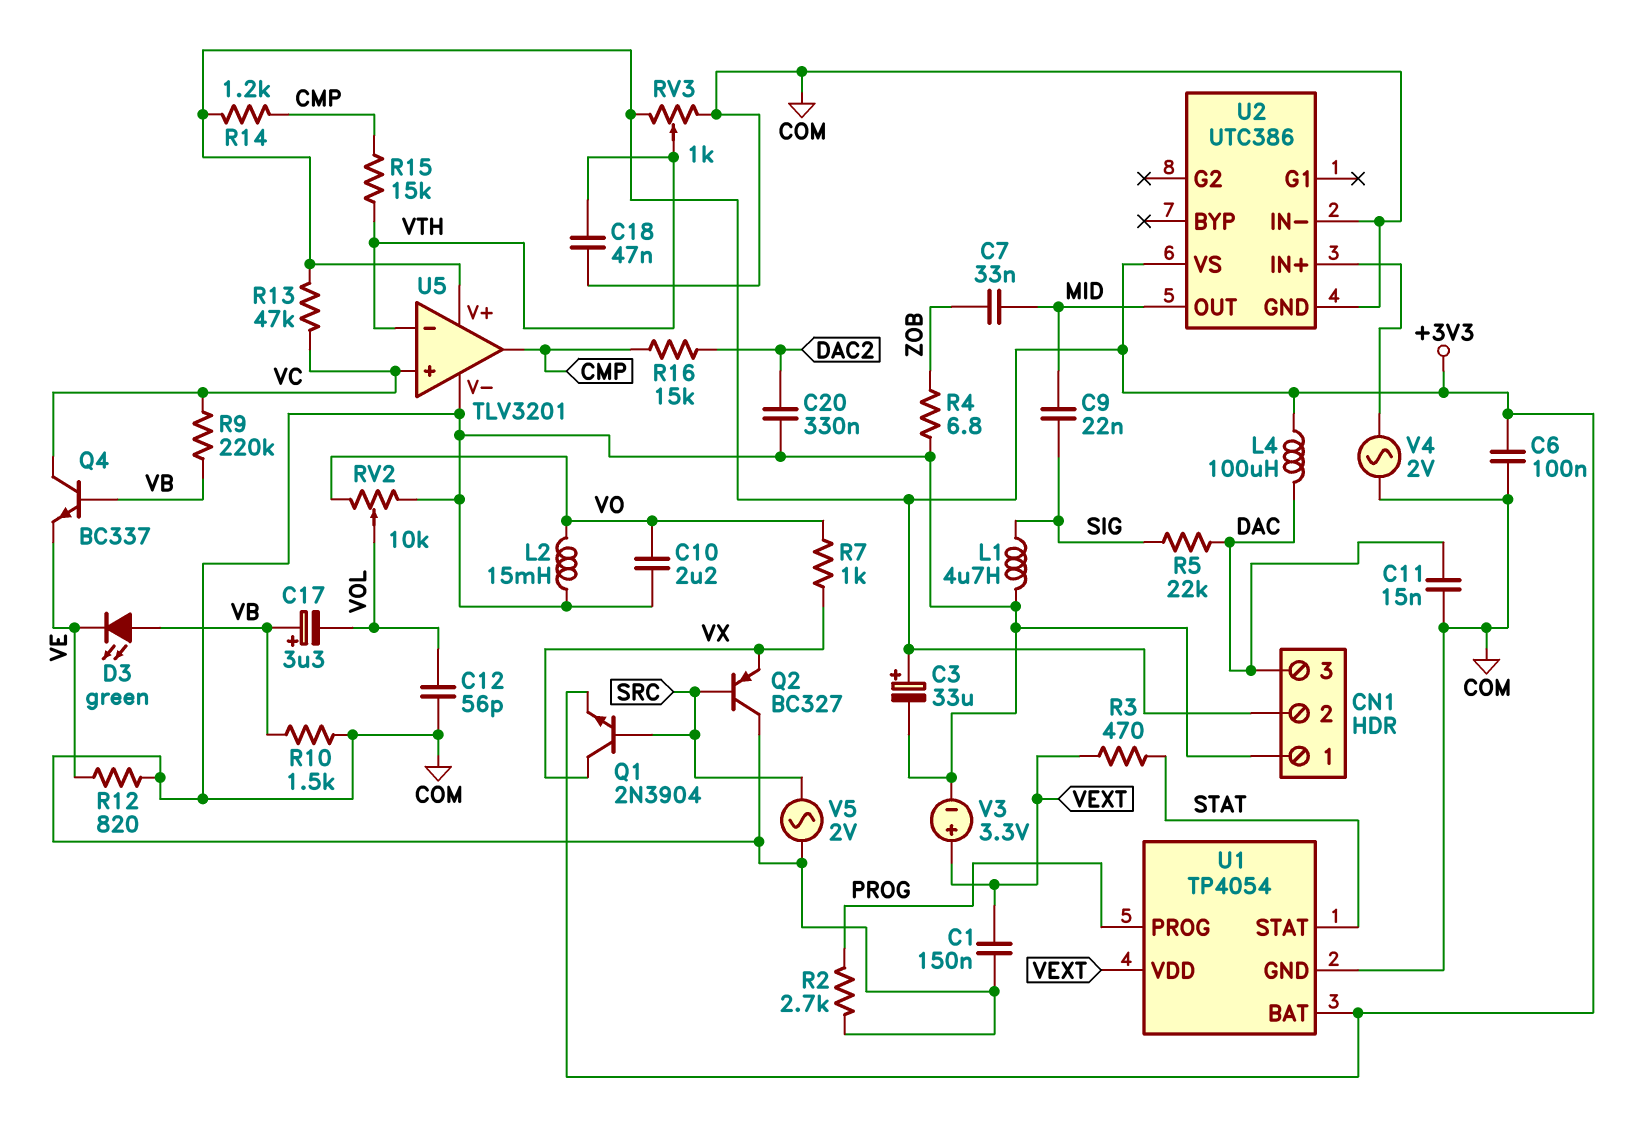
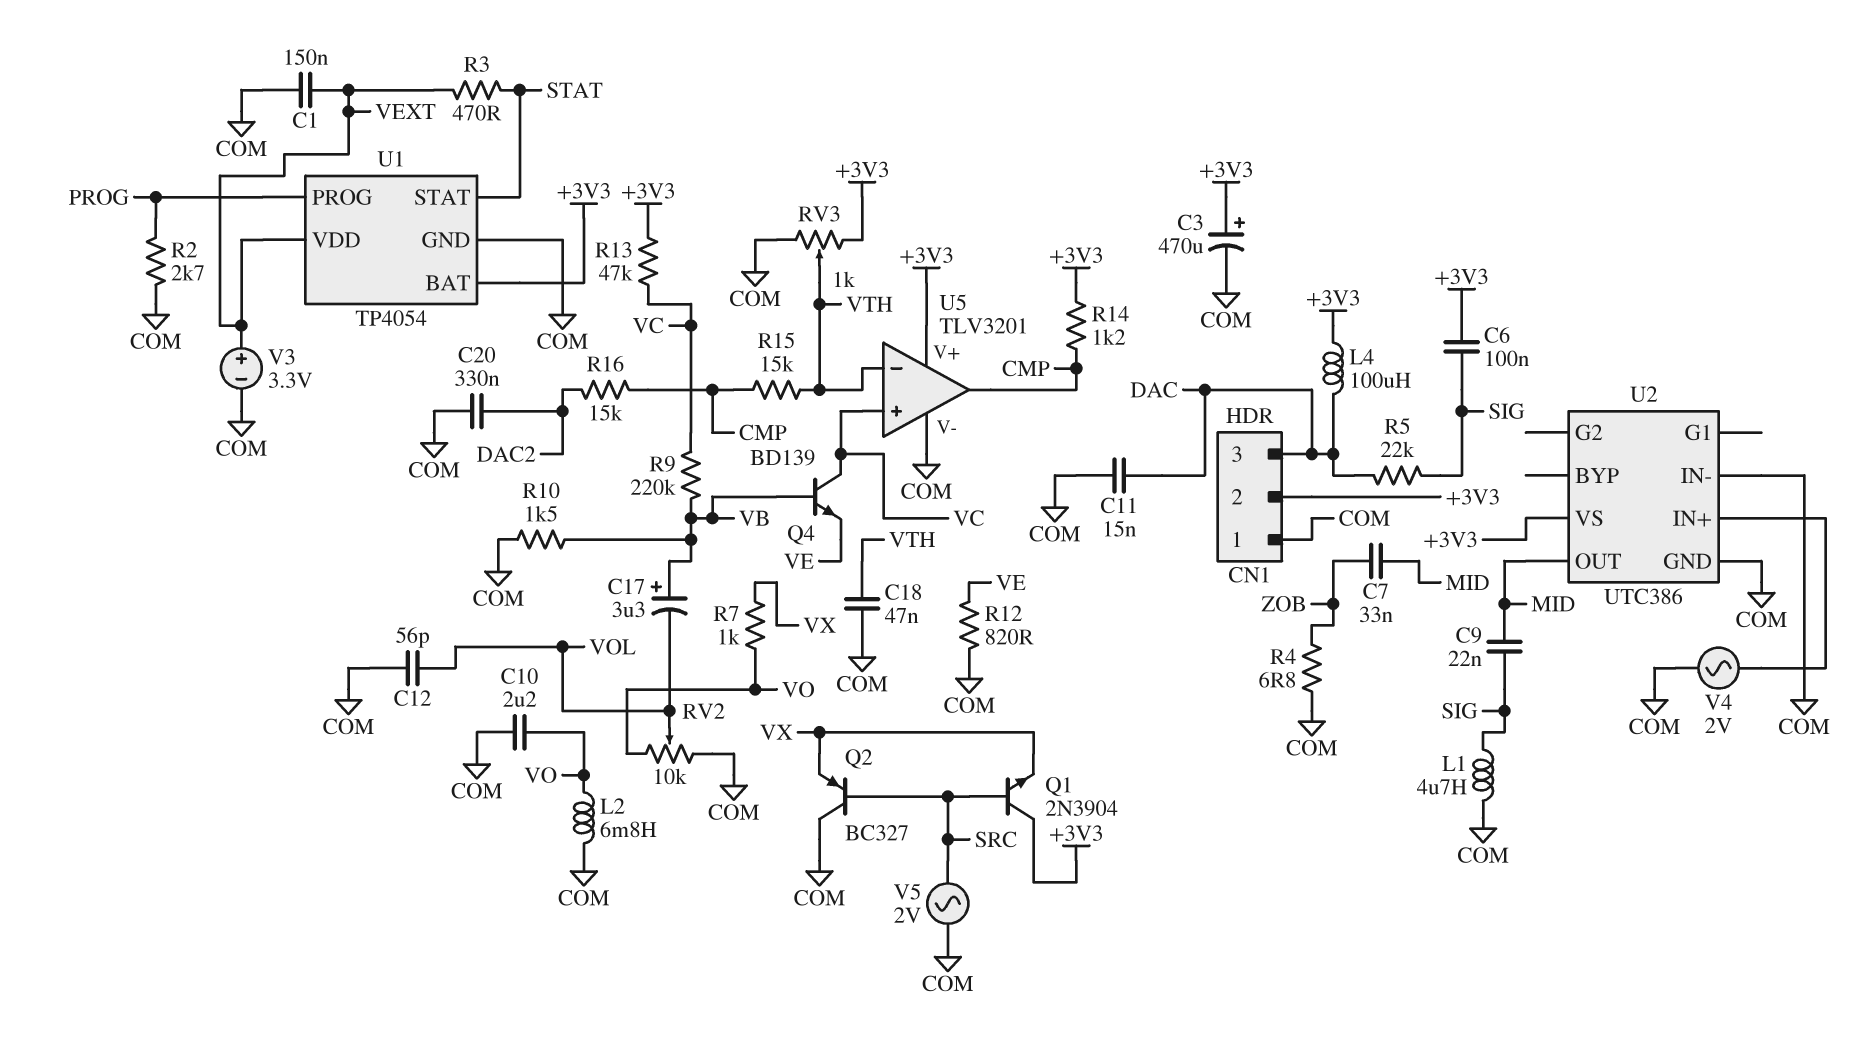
C3: 33uF (plus +3V3, minus COM) -> 470uF (plus +3V3, minus COM)
C6: 100nF (+3V3, COM) -> 100nF (+3V3, SIG)
D3: LED green (A VB, K VE) -> none
L2: 15mH (COM, VO) -> 6.8mH (COM, VO)
Q1: NPN 2N3904 (B SRC, C VX, E +3V3) -> NPN 2N3904 (B SRC, C +3V3, E VX)
Q4: NPN BC337 (B VB, C VC, E VE) -> NPN BD139 (B VB, C VC, E VE)

